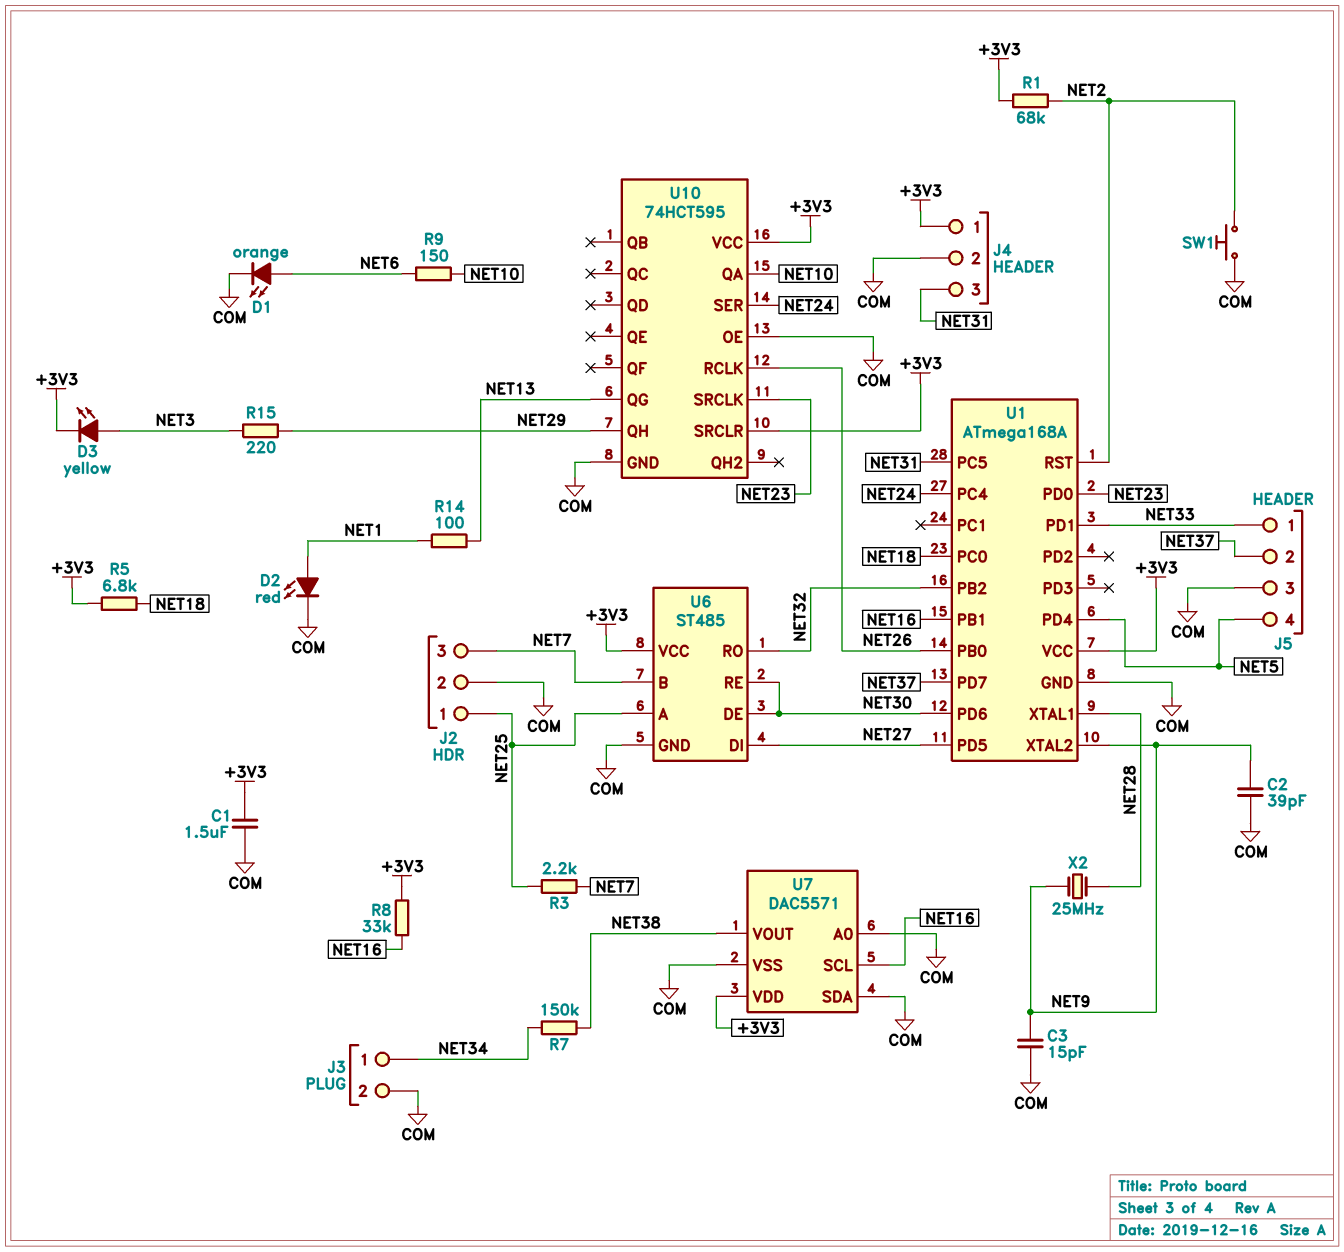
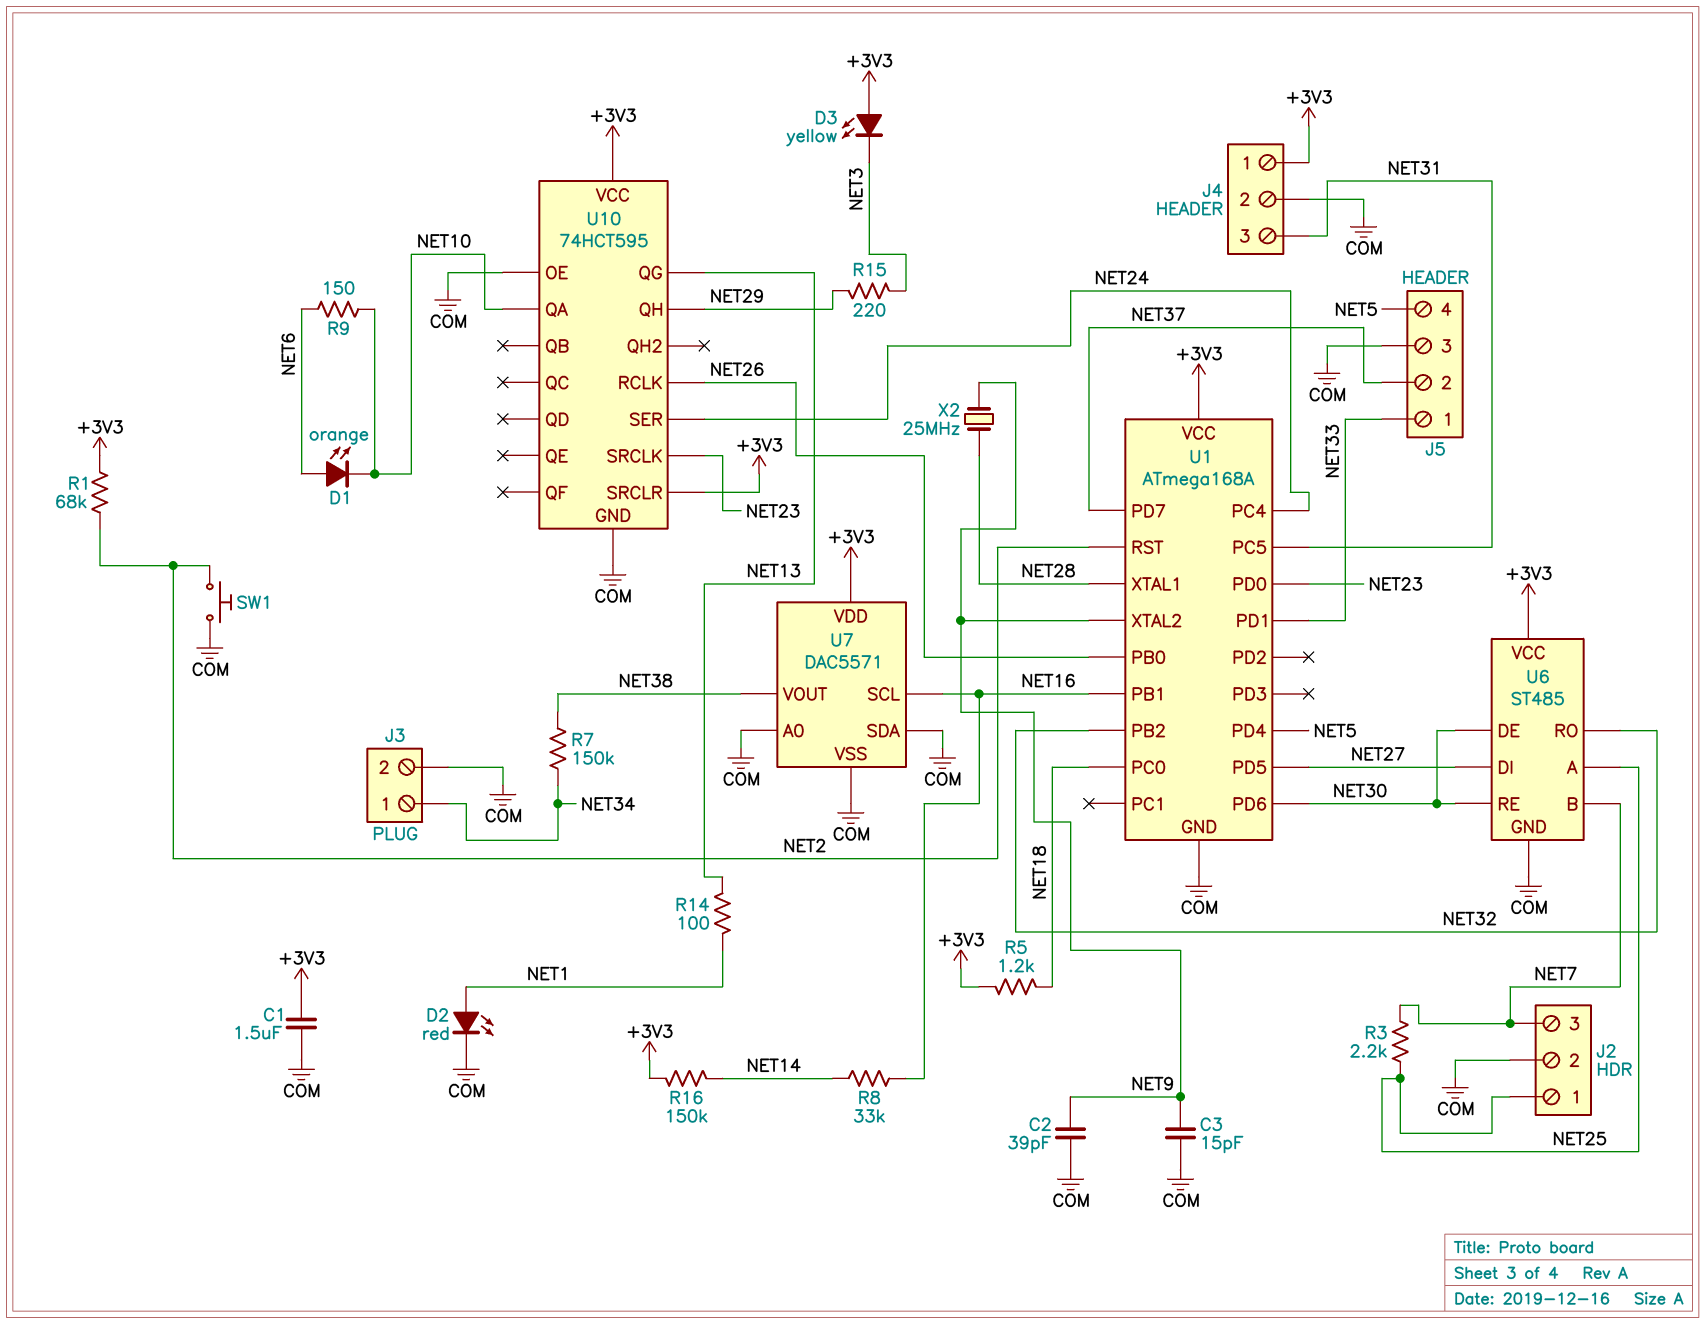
D1: LED orange (A NET6, K COM) -> LED orange (A NET6, K NET10)
D3: LED yellow (A NET3, K +3V3) -> LED yellow (A +3V3, K NET3)
R5: 6.8k (+3V3, NET18) -> 1.2k (+3V3, NET18)
R8: 33k (+3V3, NET16) -> 33k (NET14, NET16)
R16: none -> 150k (+3V3, NET14)

